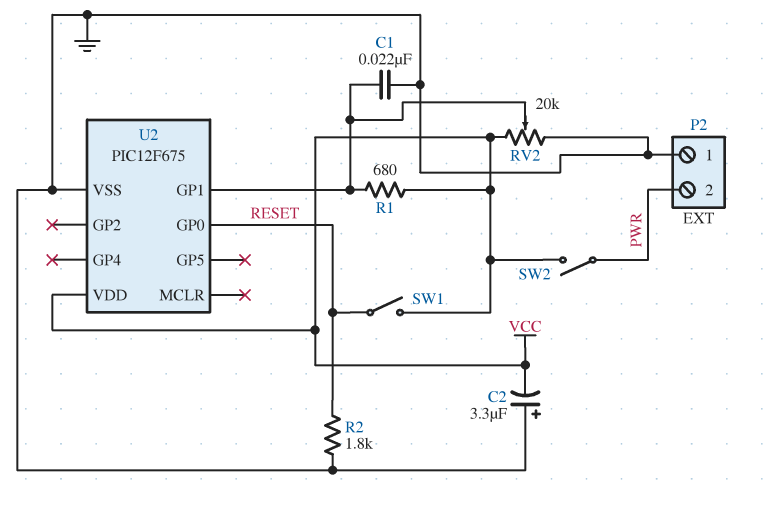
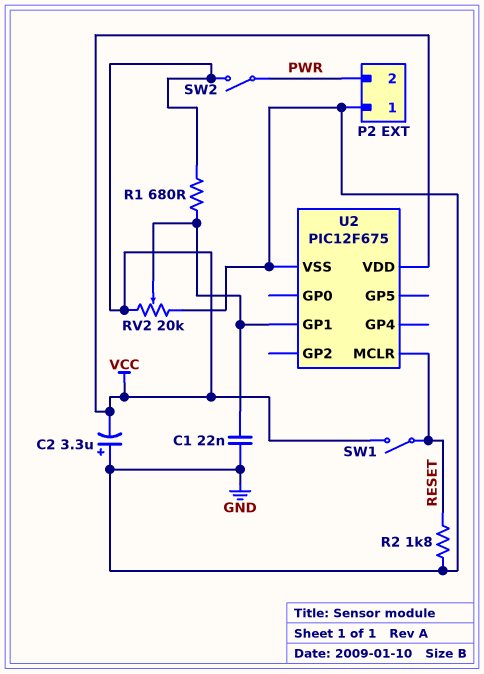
U2 pin GP0: RESET -> none
U2 pin MCLR: none -> RESET

